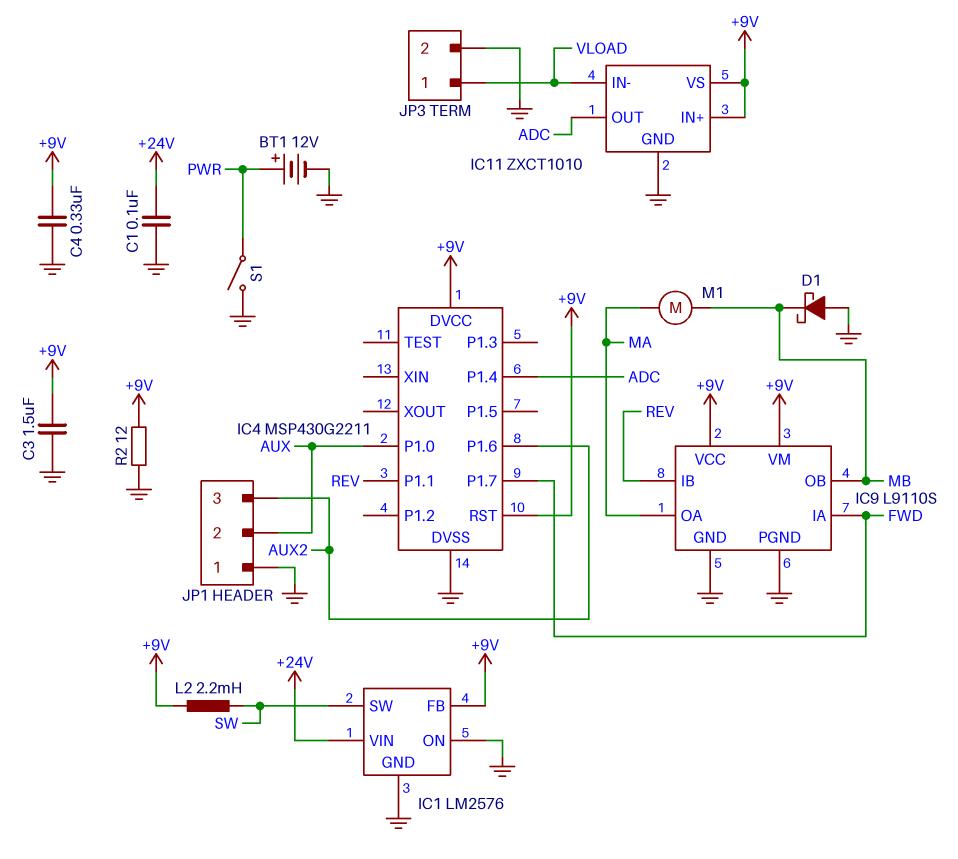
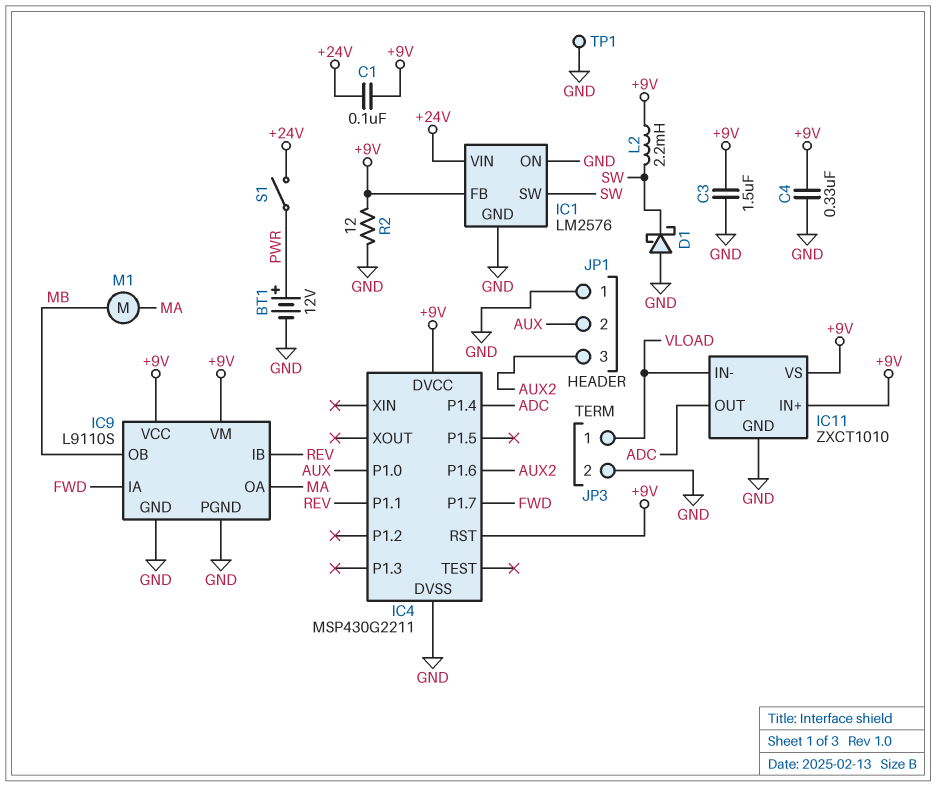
C1: 100nF (+24V, GND) -> 100nF (+9V, +24V)
D1: schottky (A GND, K MB) -> schottky (A GND, K SW)
S1: switch (GND, PWR) -> switch (+24V, PWR)
TP1: none -> test point (GND)

